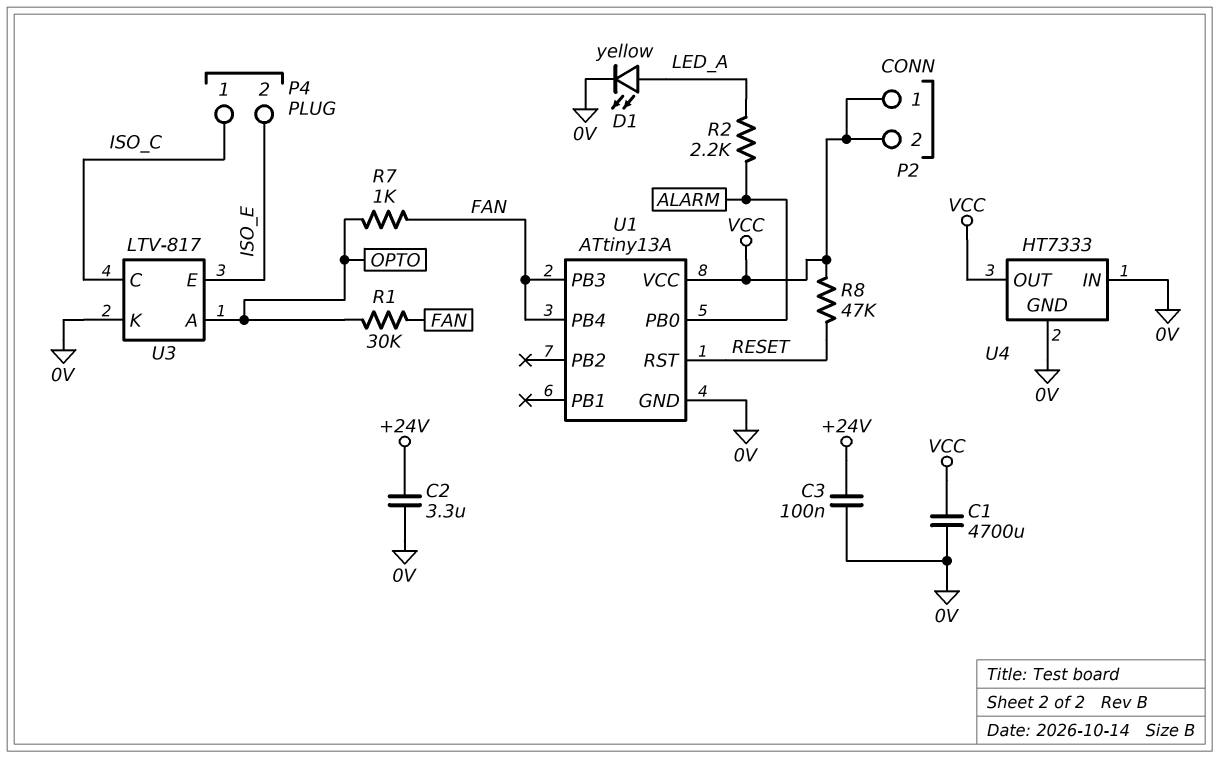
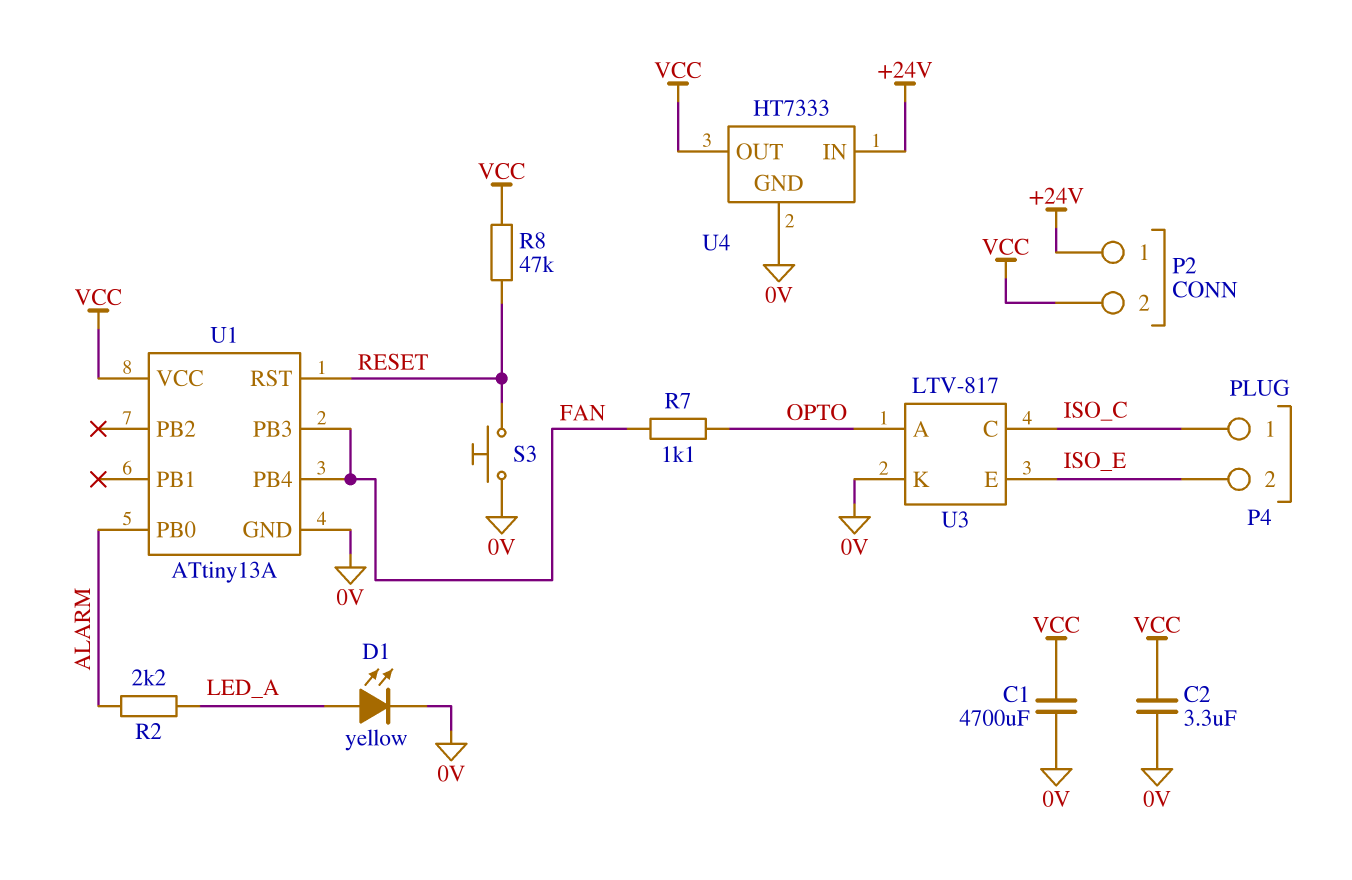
C2: 3.3uF (+24V, 0V) -> 3.3uF (0V, VCC)
C3: 100nF (+24V, 0V) -> none
P2 pin 1: VCC -> +24V
R1: 30k (FAN, OPTO) -> none
R7: 1k (FAN, OPTO) -> 1.1k (FAN, OPTO)
S3: none -> button (0V, RESET)
U4 pin IN: 0V -> +24V

